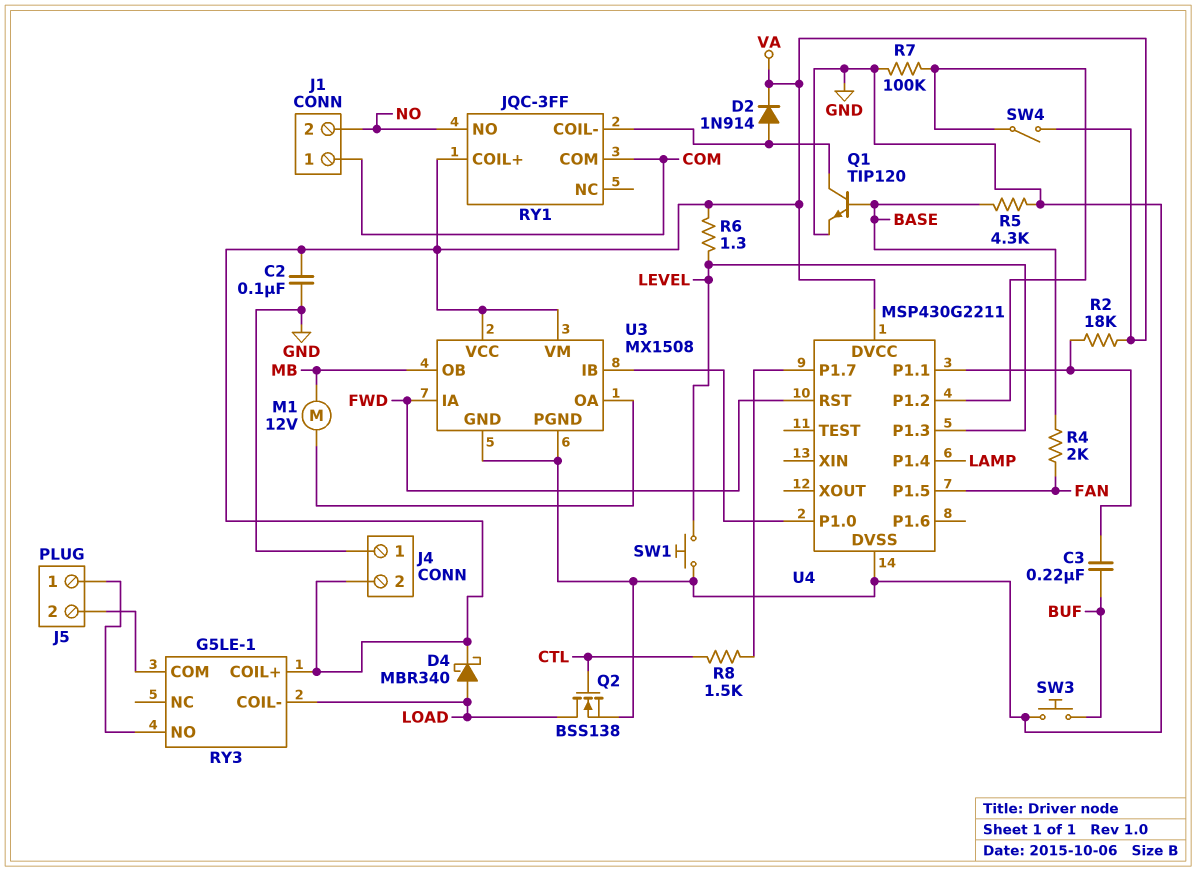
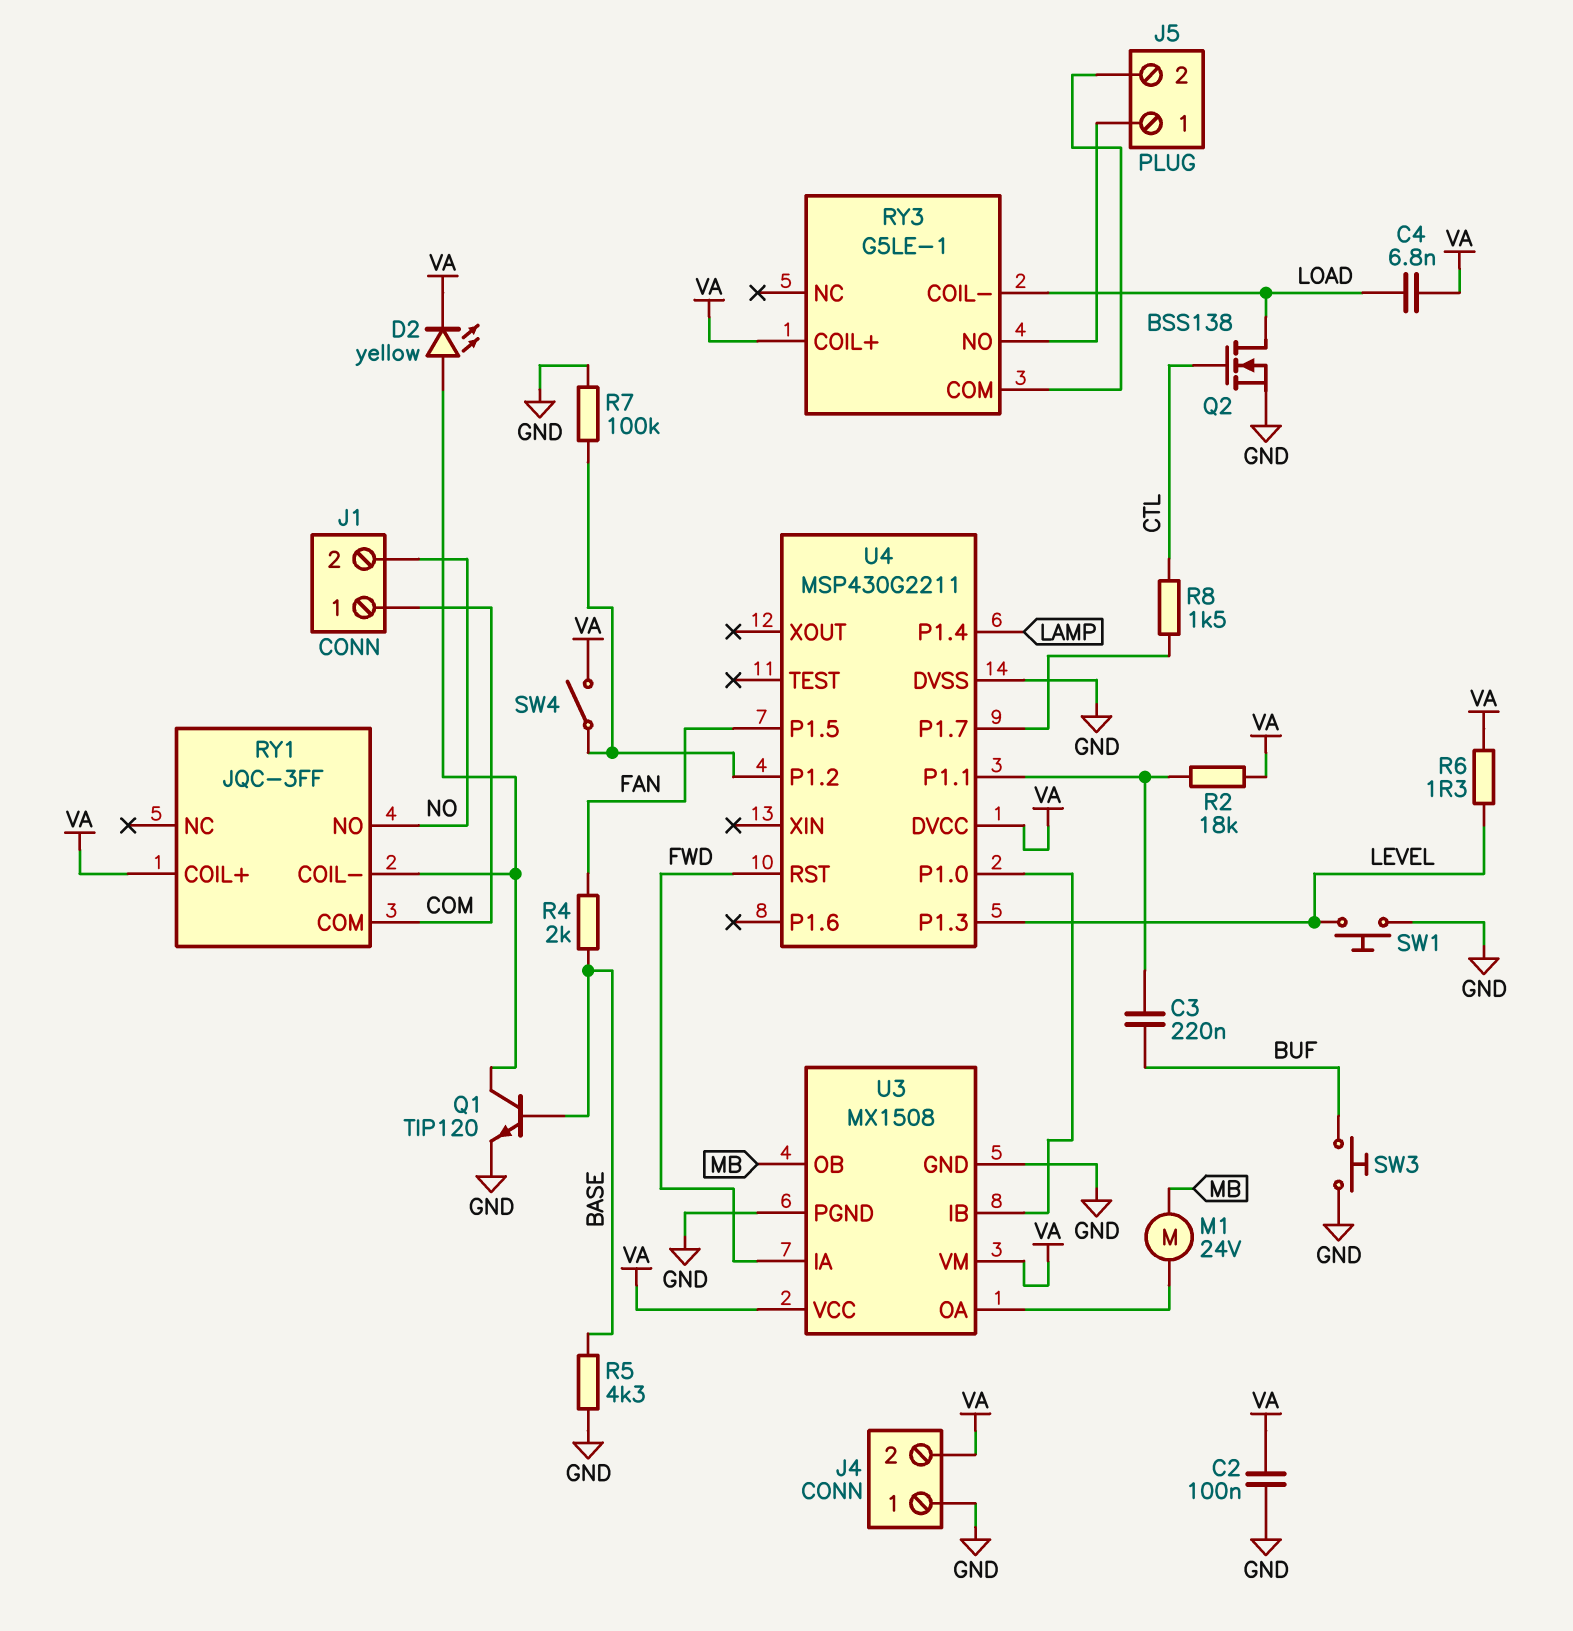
C4: none -> 6.8nF (LOAD, VA)
D2: diode 1N914 (A RY1/COIL-, K VA) -> LED yellow (A RY1/COIL-, K VA)
D4: schottky MBR340 (A LOAD, K VA) -> none
M1: motor 12V (MB, U3/OA) -> motor 24V (MB, U3/OA)

